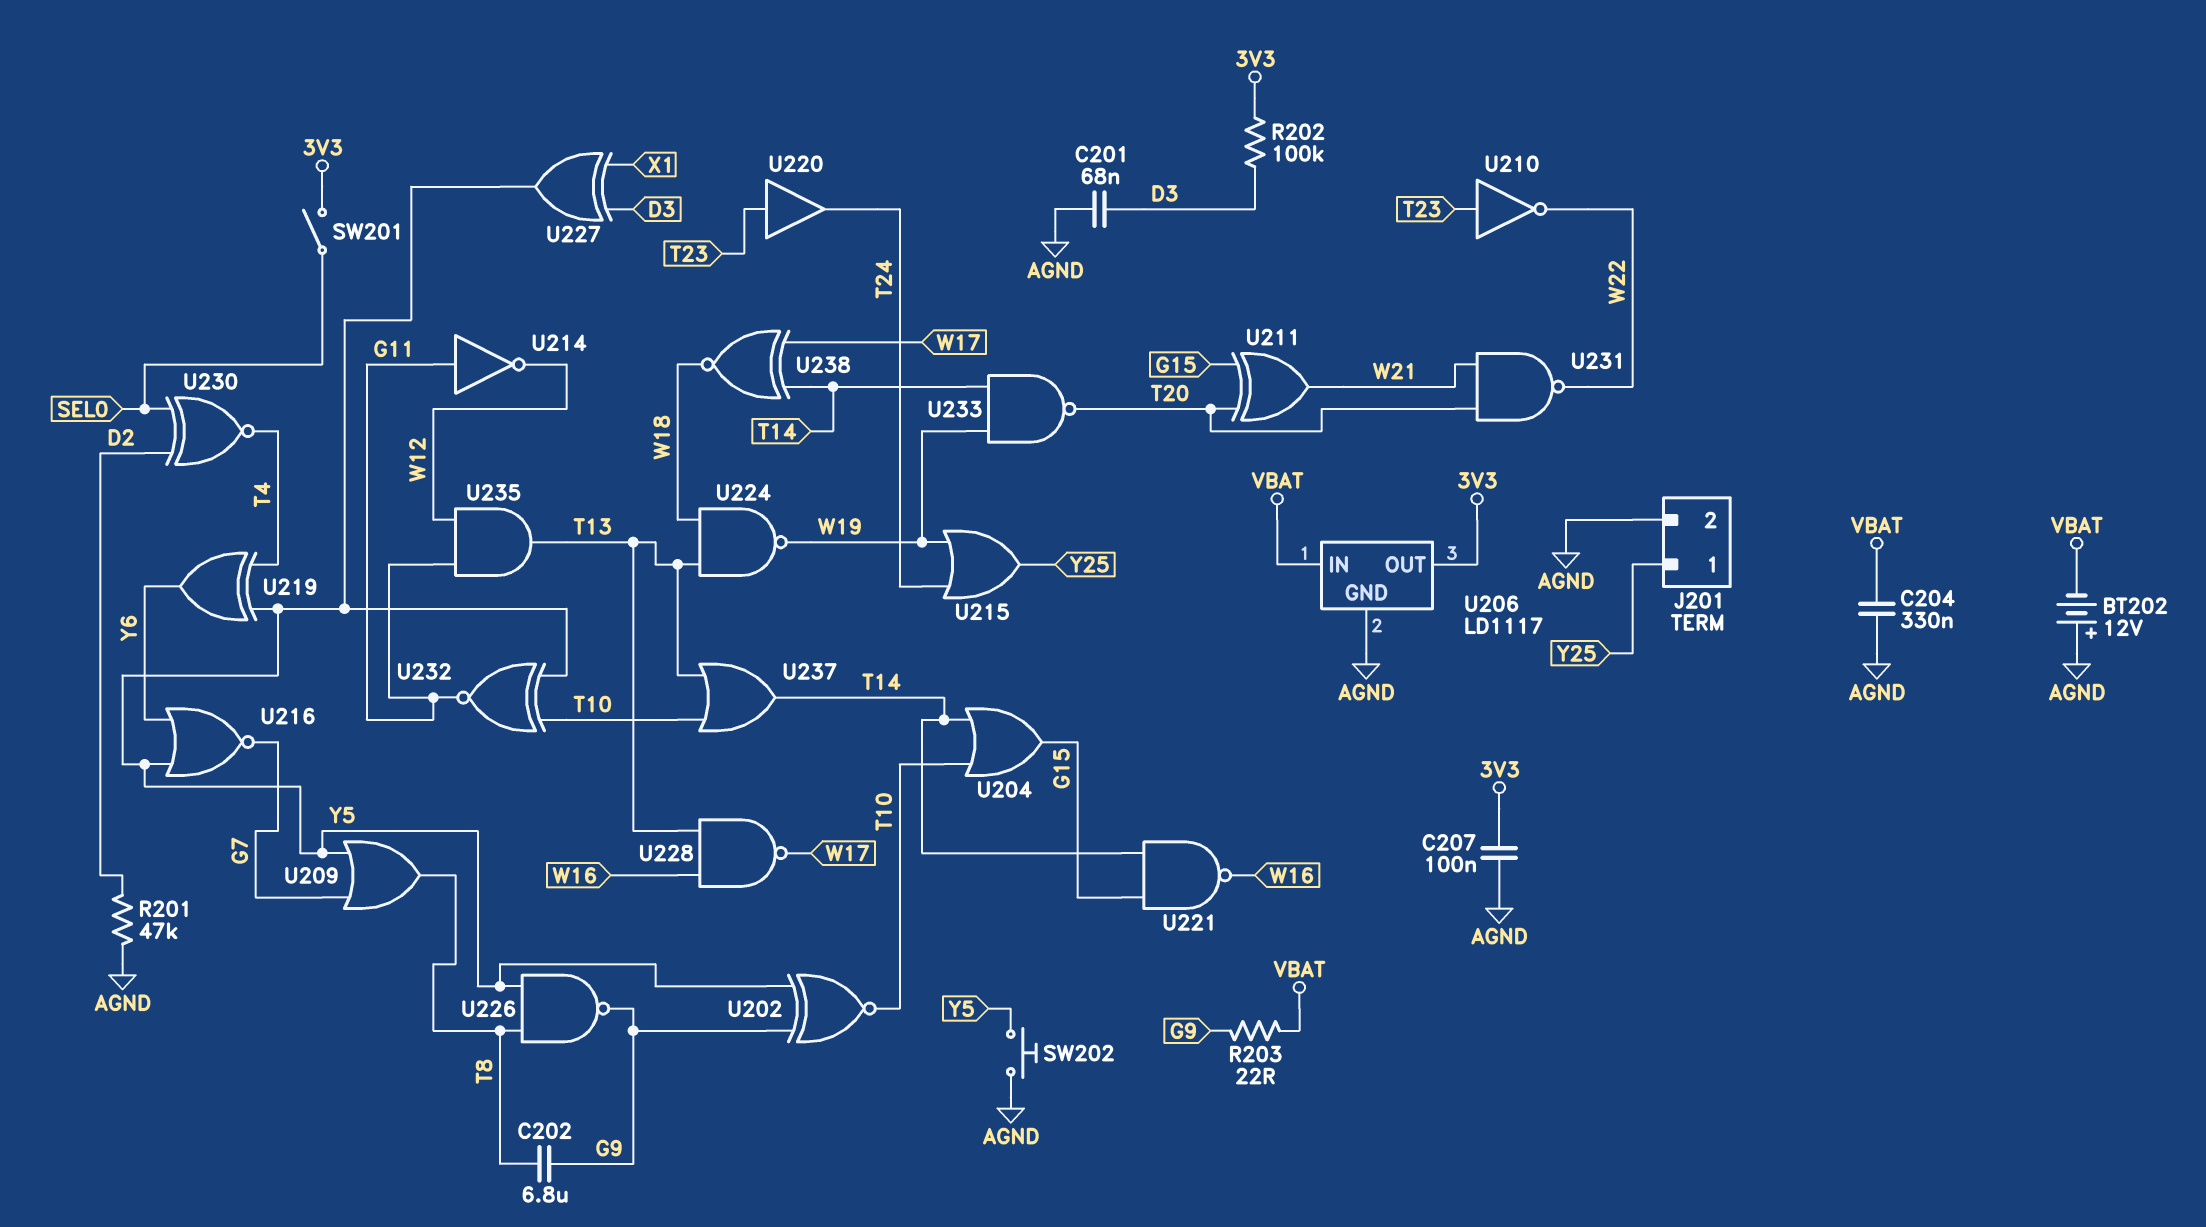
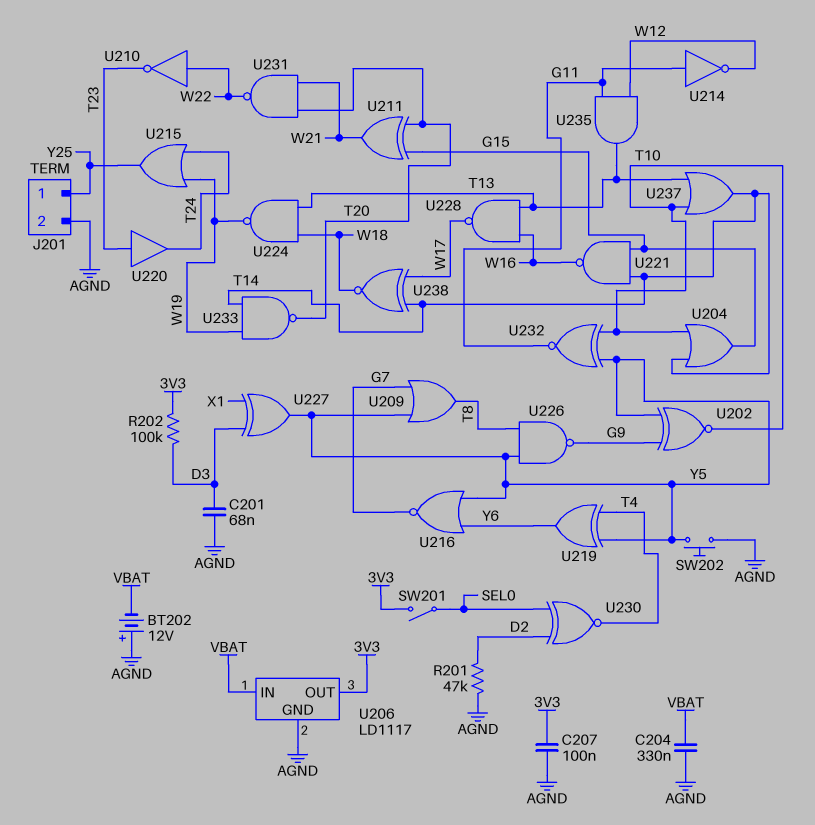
C202: 6.8uF (G9, T8) -> none
R203: 22 (G9, VBAT) -> none
U210: NOT (in T23, out W22) -> NOT (in W22, out T23)

